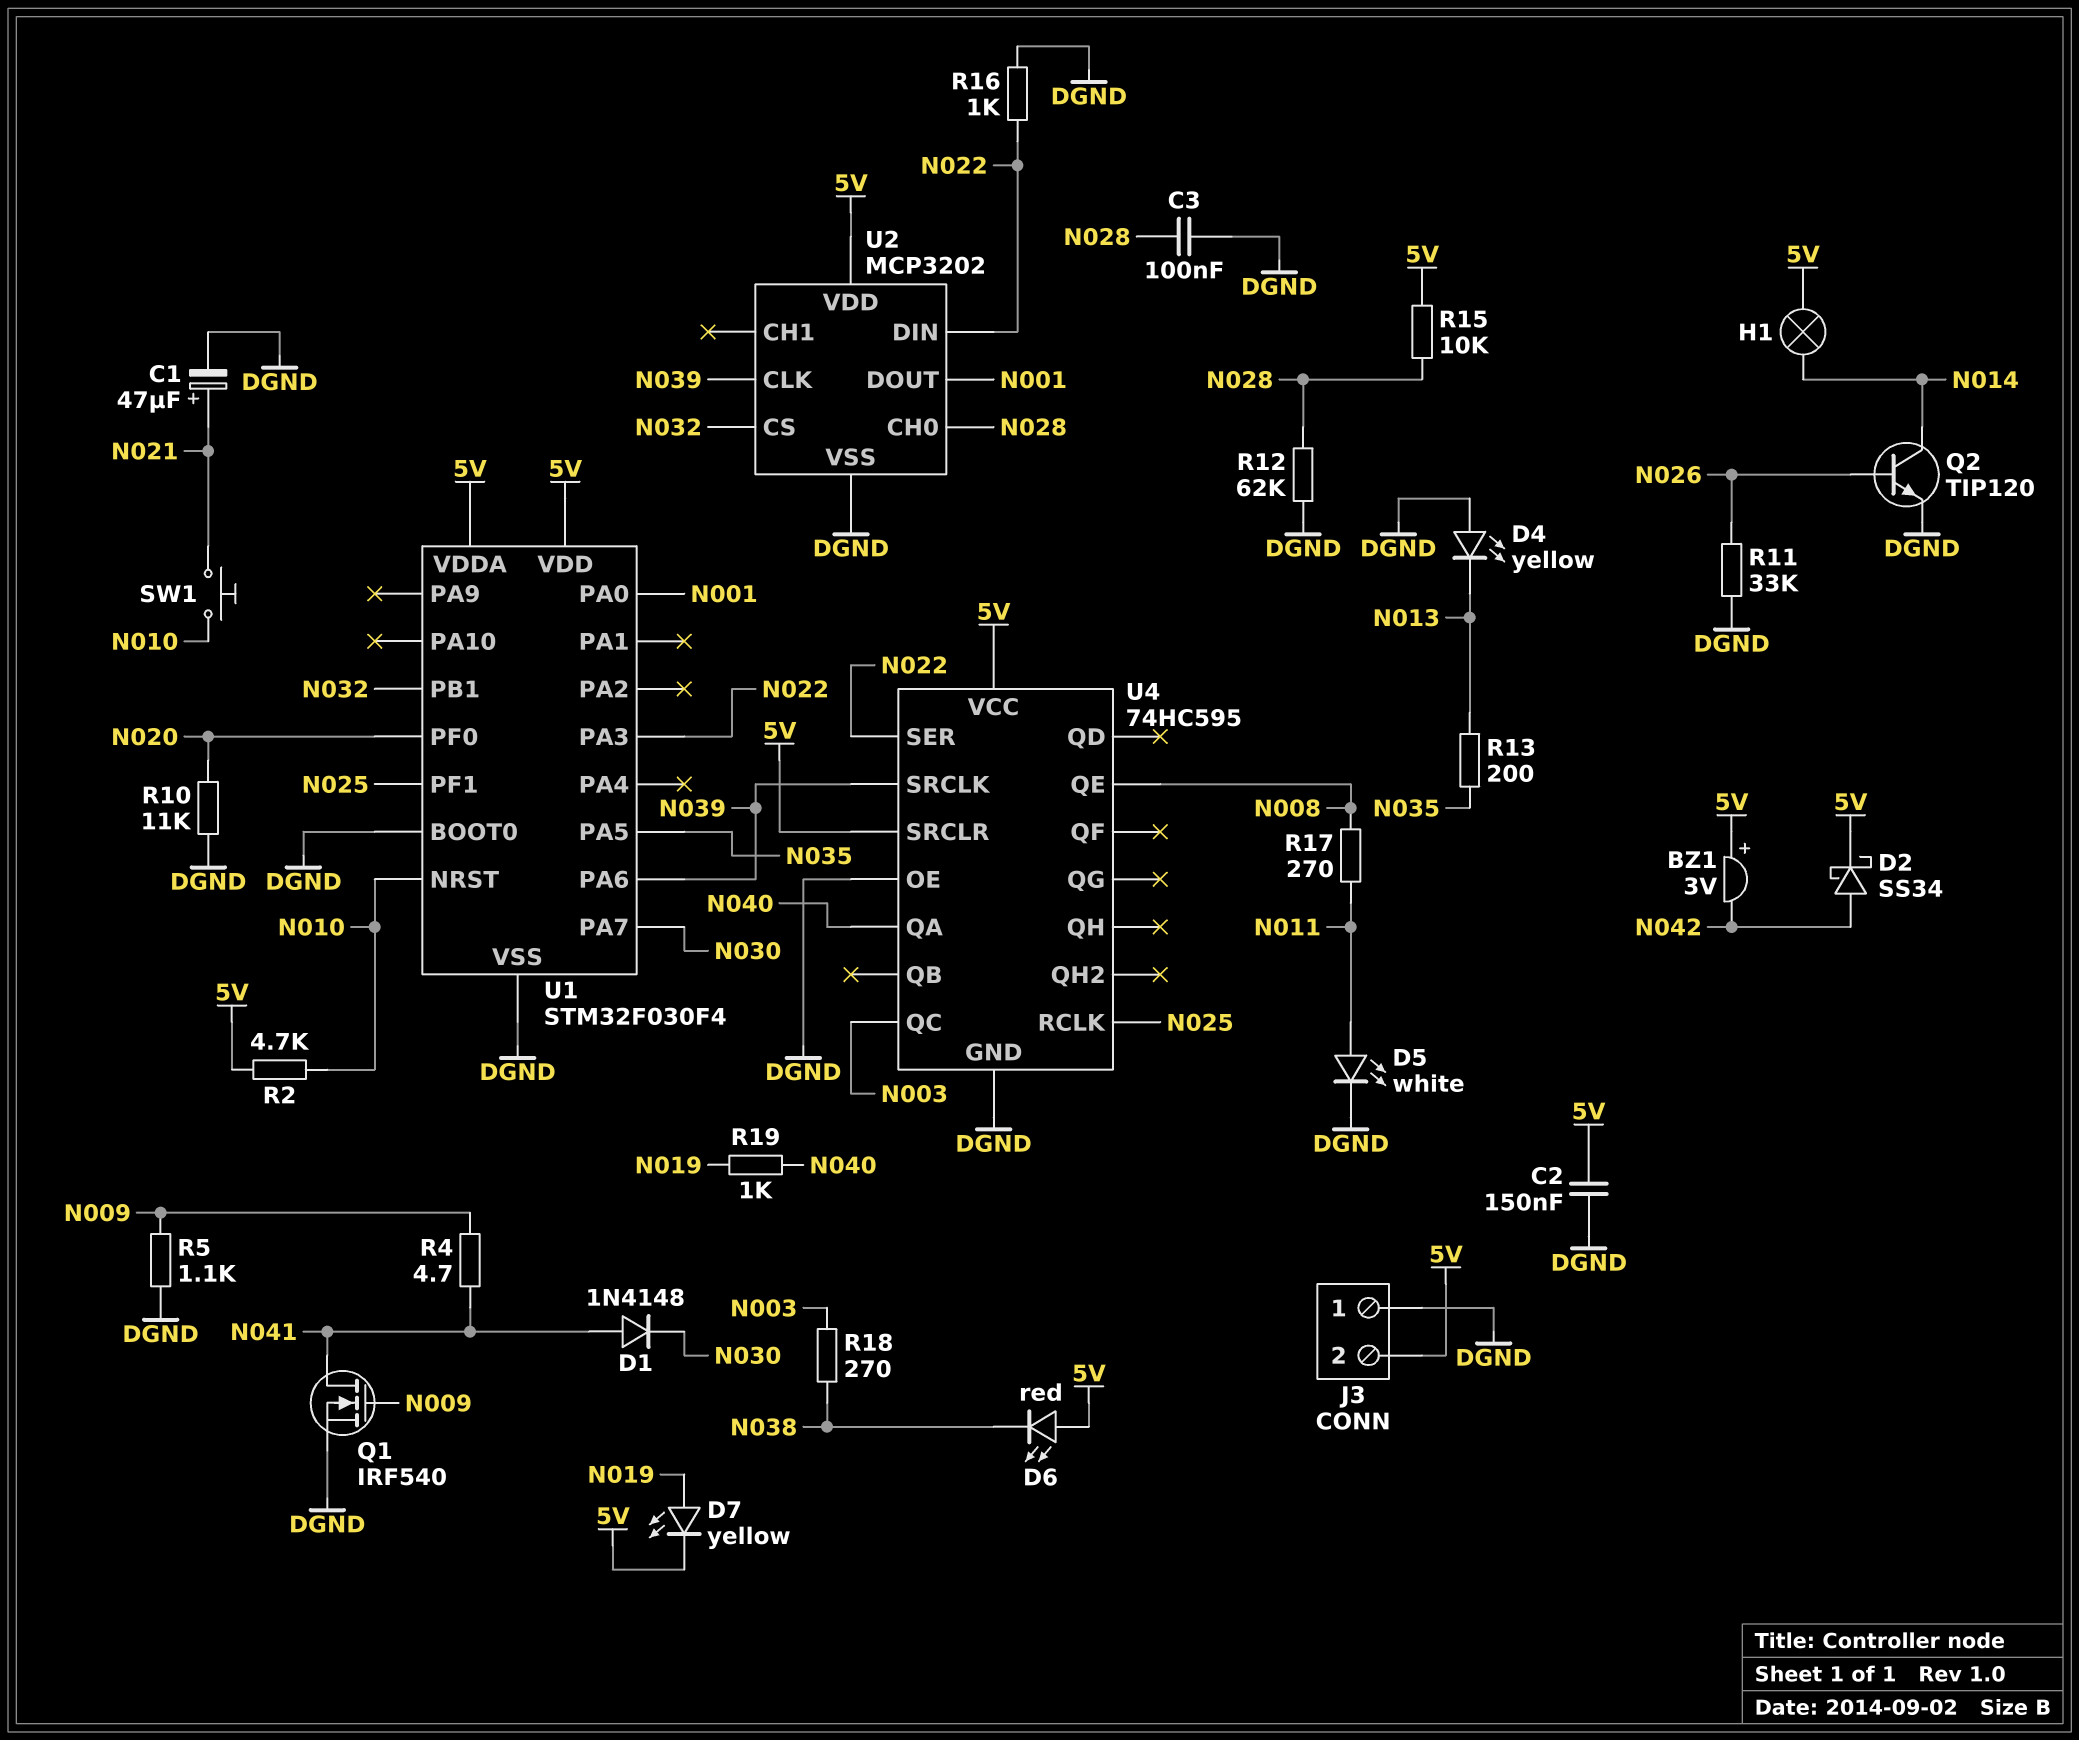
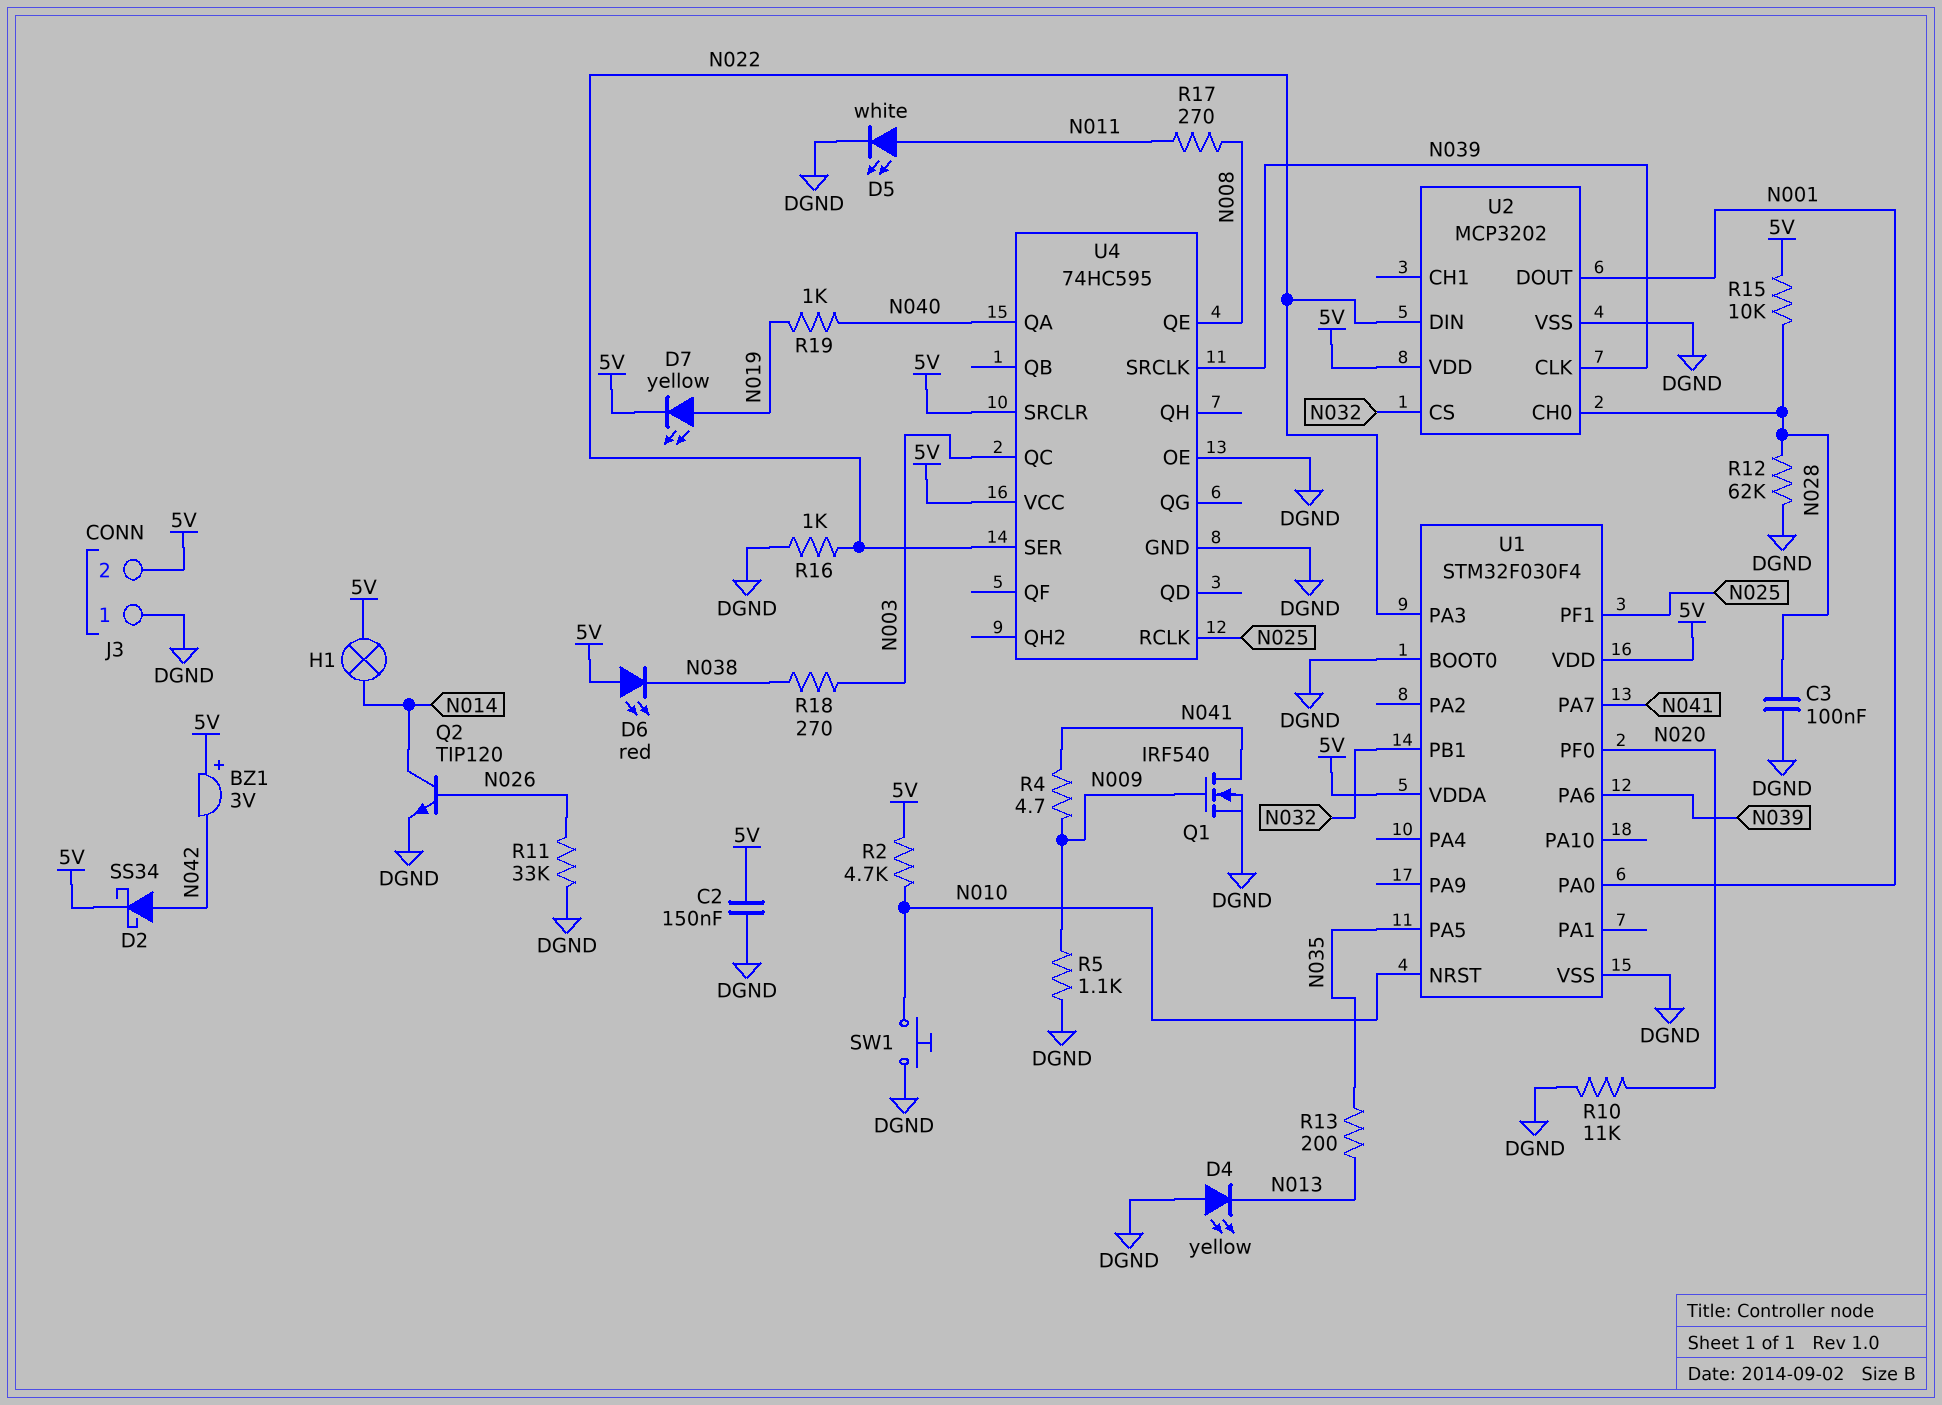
C1: 47uF (plus N021, minus DGND) -> none
D1: diode 1N4148 (A N041, K N030) -> none
SW1: button (N010, N021) -> button (DGND, N010)
U1 pin PA7: N030 -> N041

